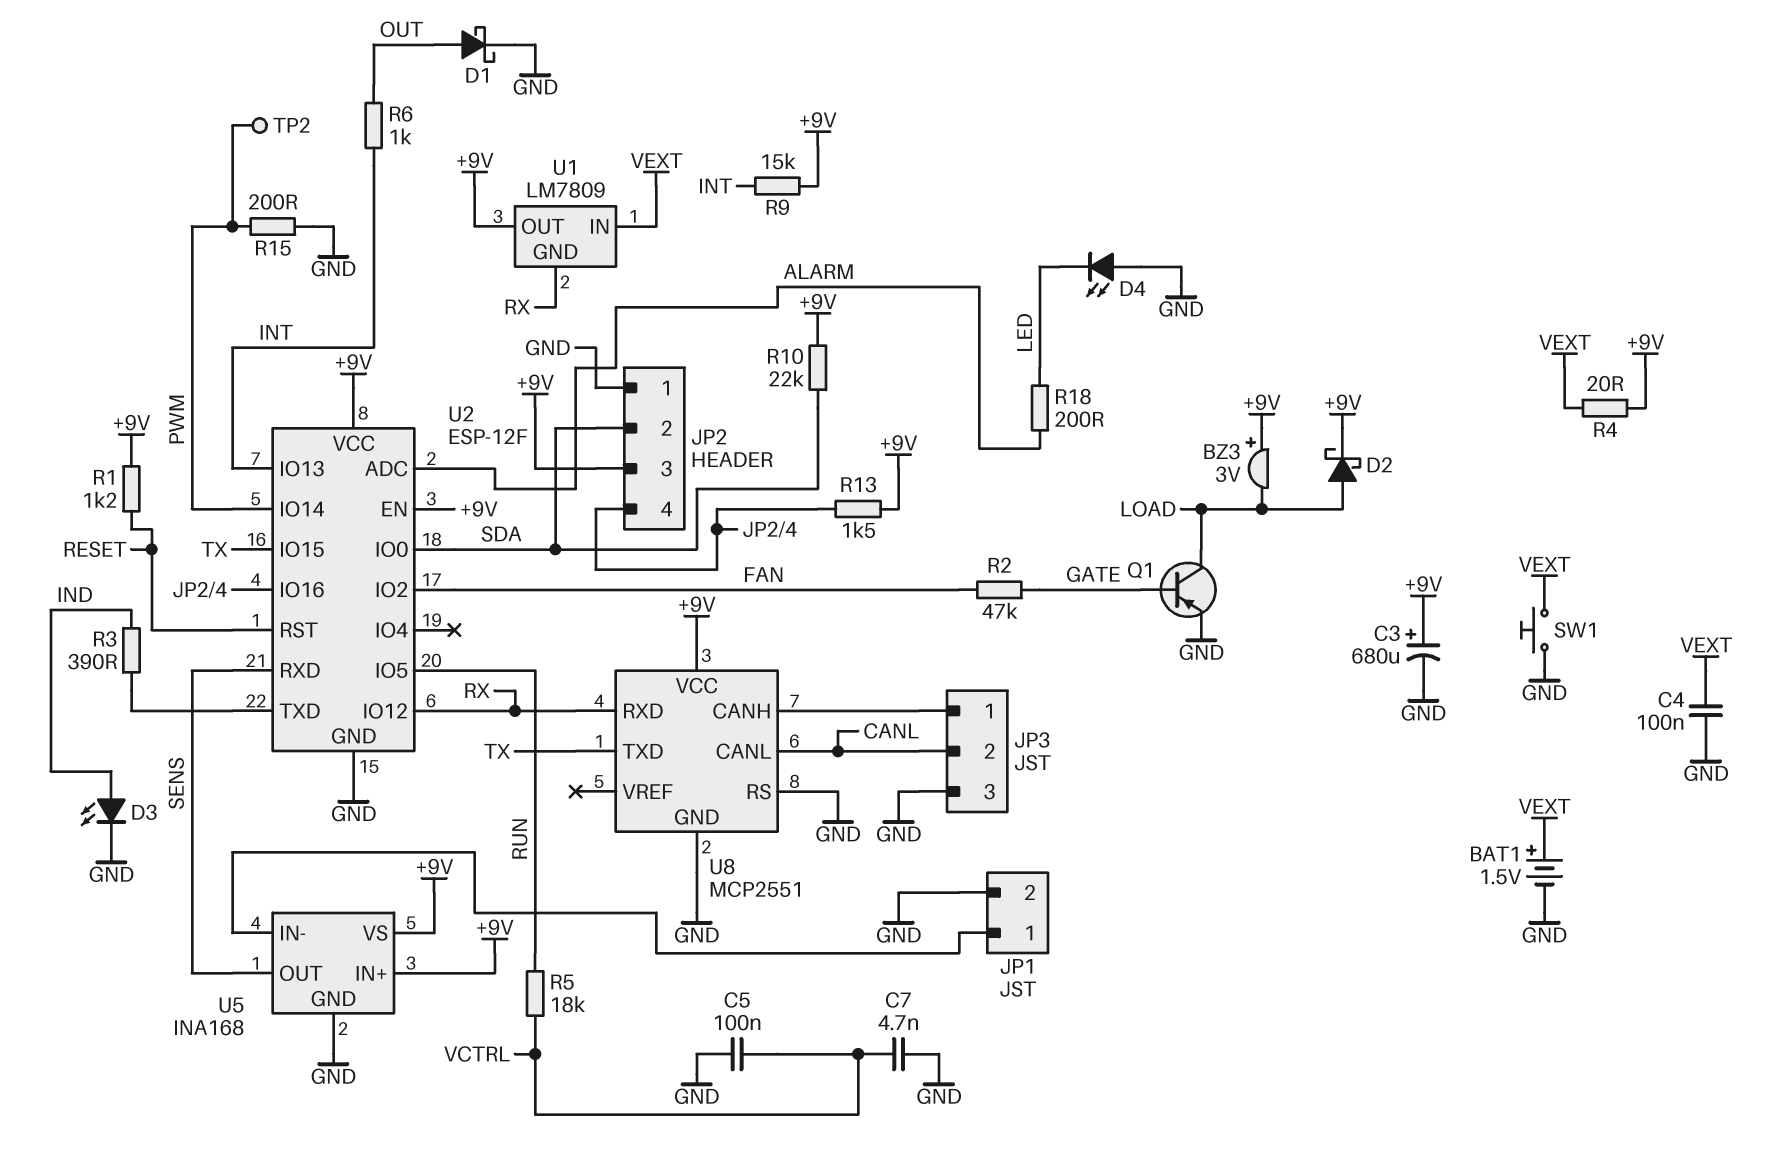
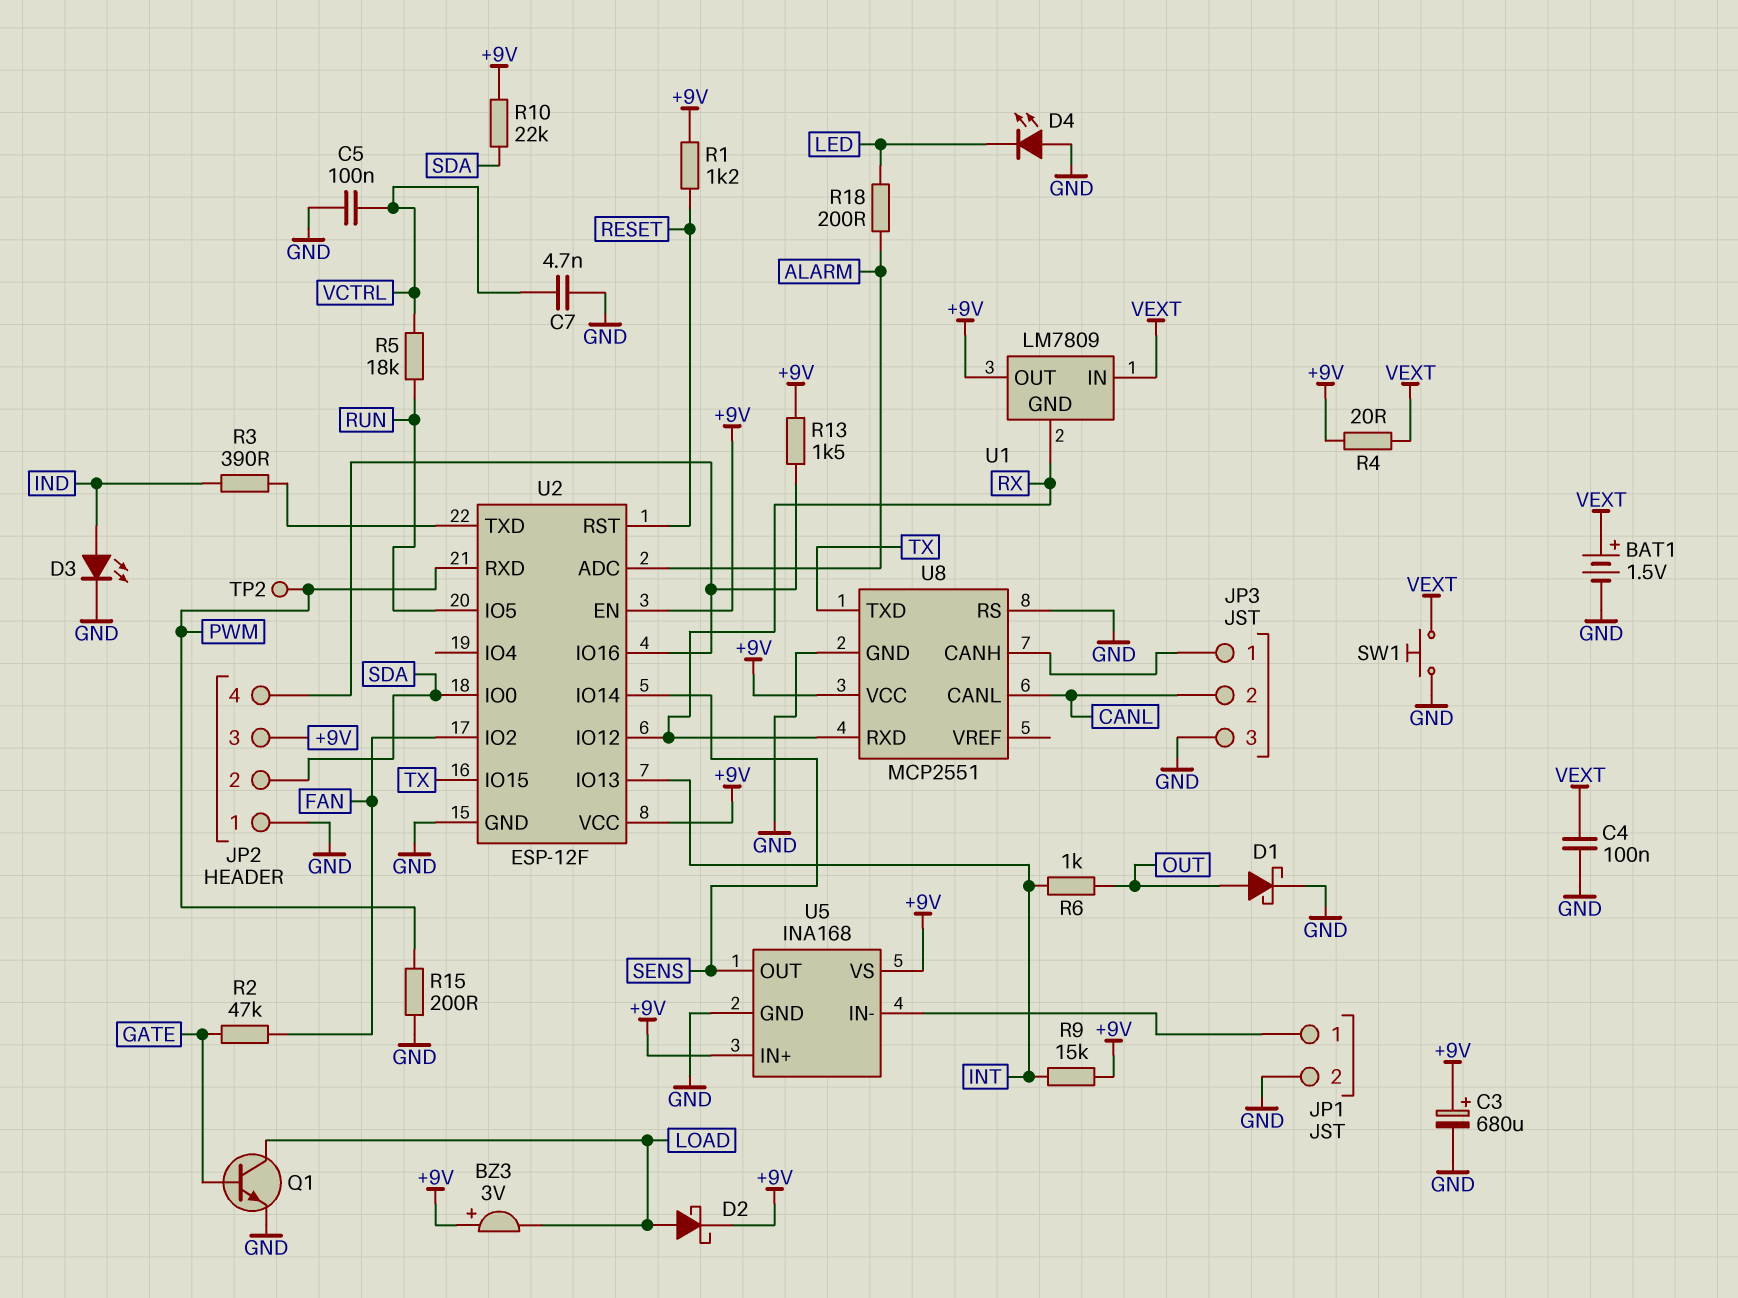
Q1: PNP (B GATE, C LOAD, E GND) -> NPN (B GATE, C LOAD, E GND)
U2 pin IO14: PWM -> SENS
U2 pin RXD: SENS -> PWM

